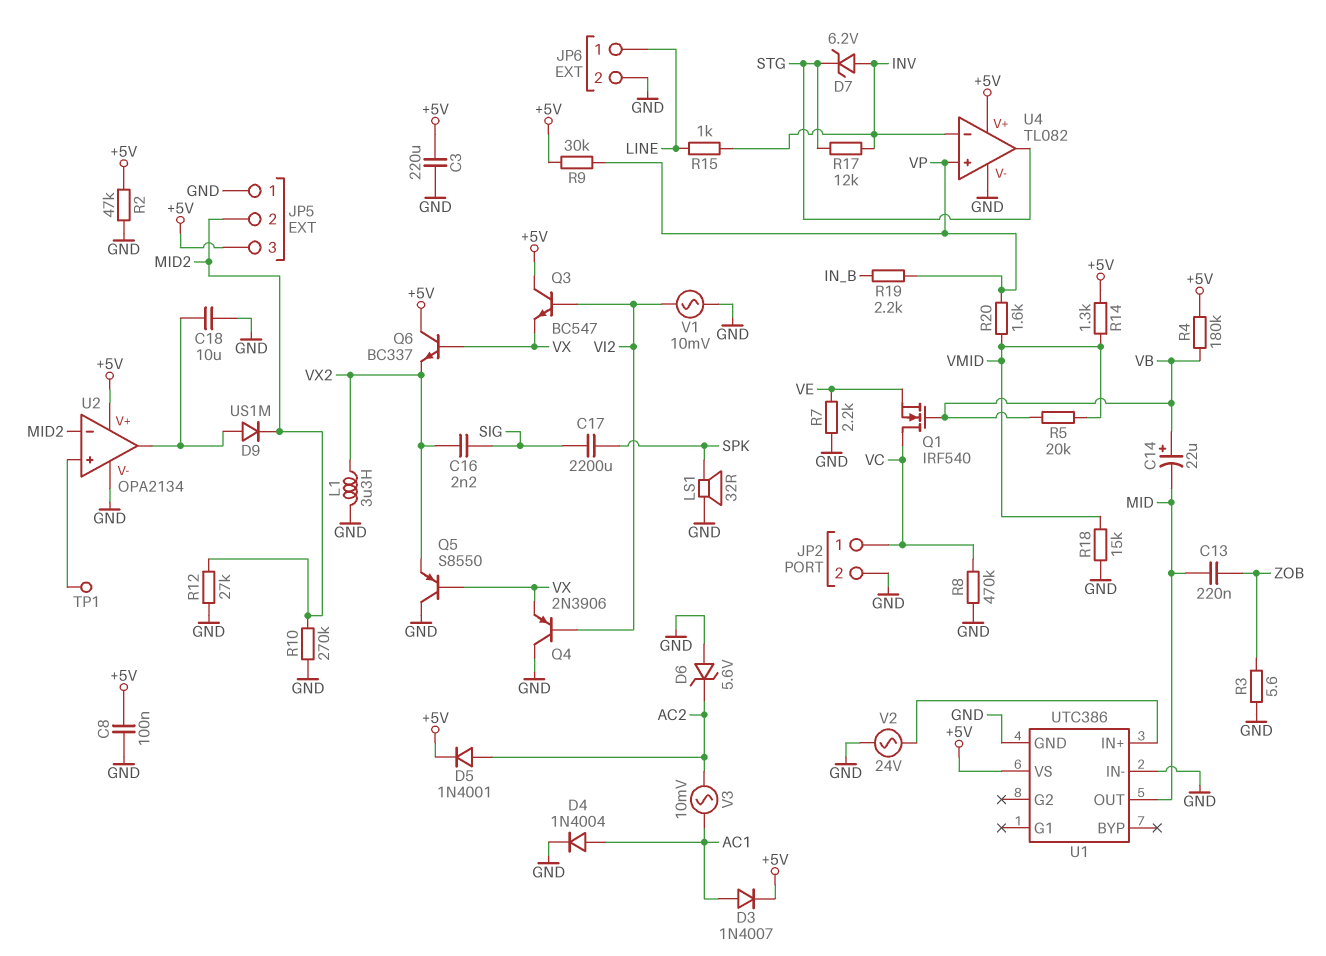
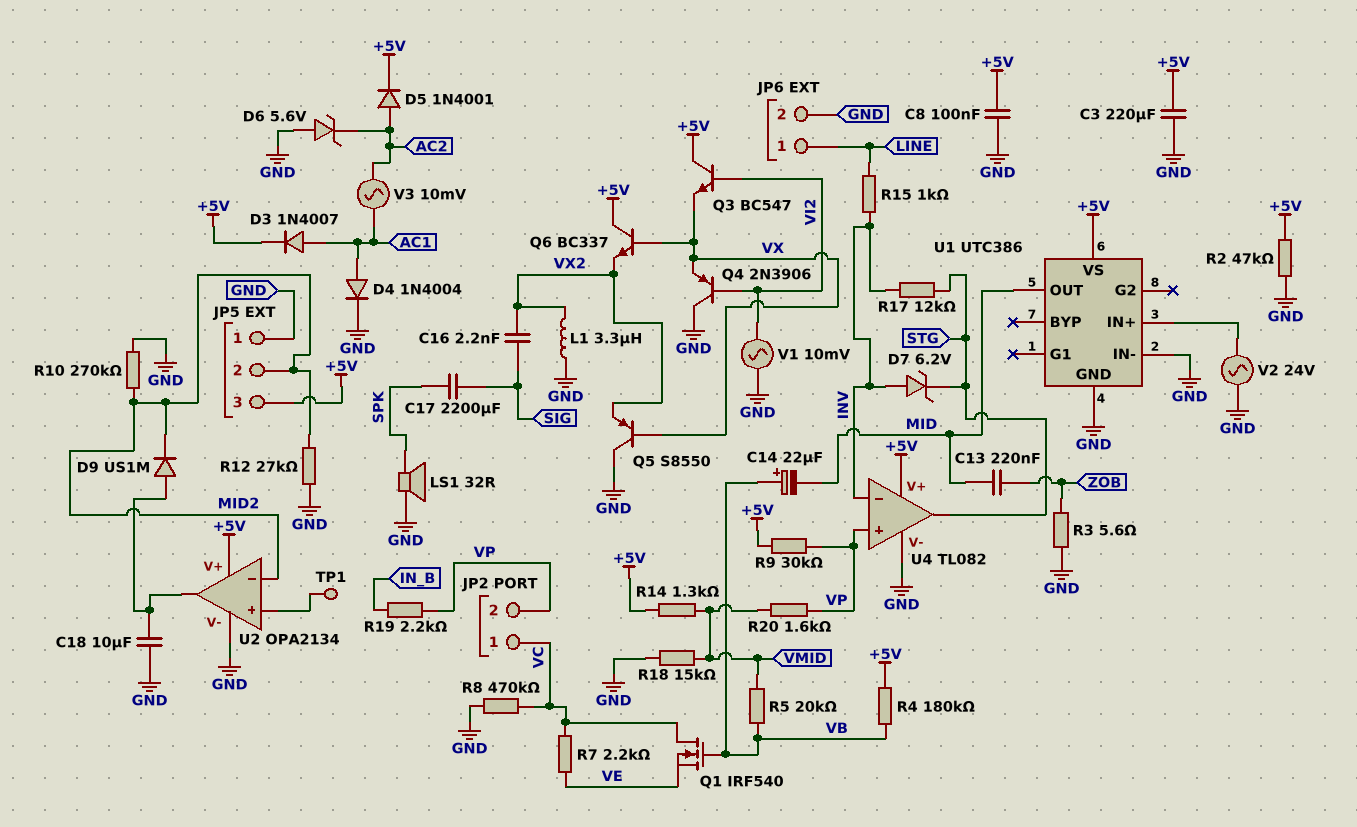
JP2 pin 2: GND -> VP
R7: 2.2k (GND, VE) -> 2.2k (VC, VE)

